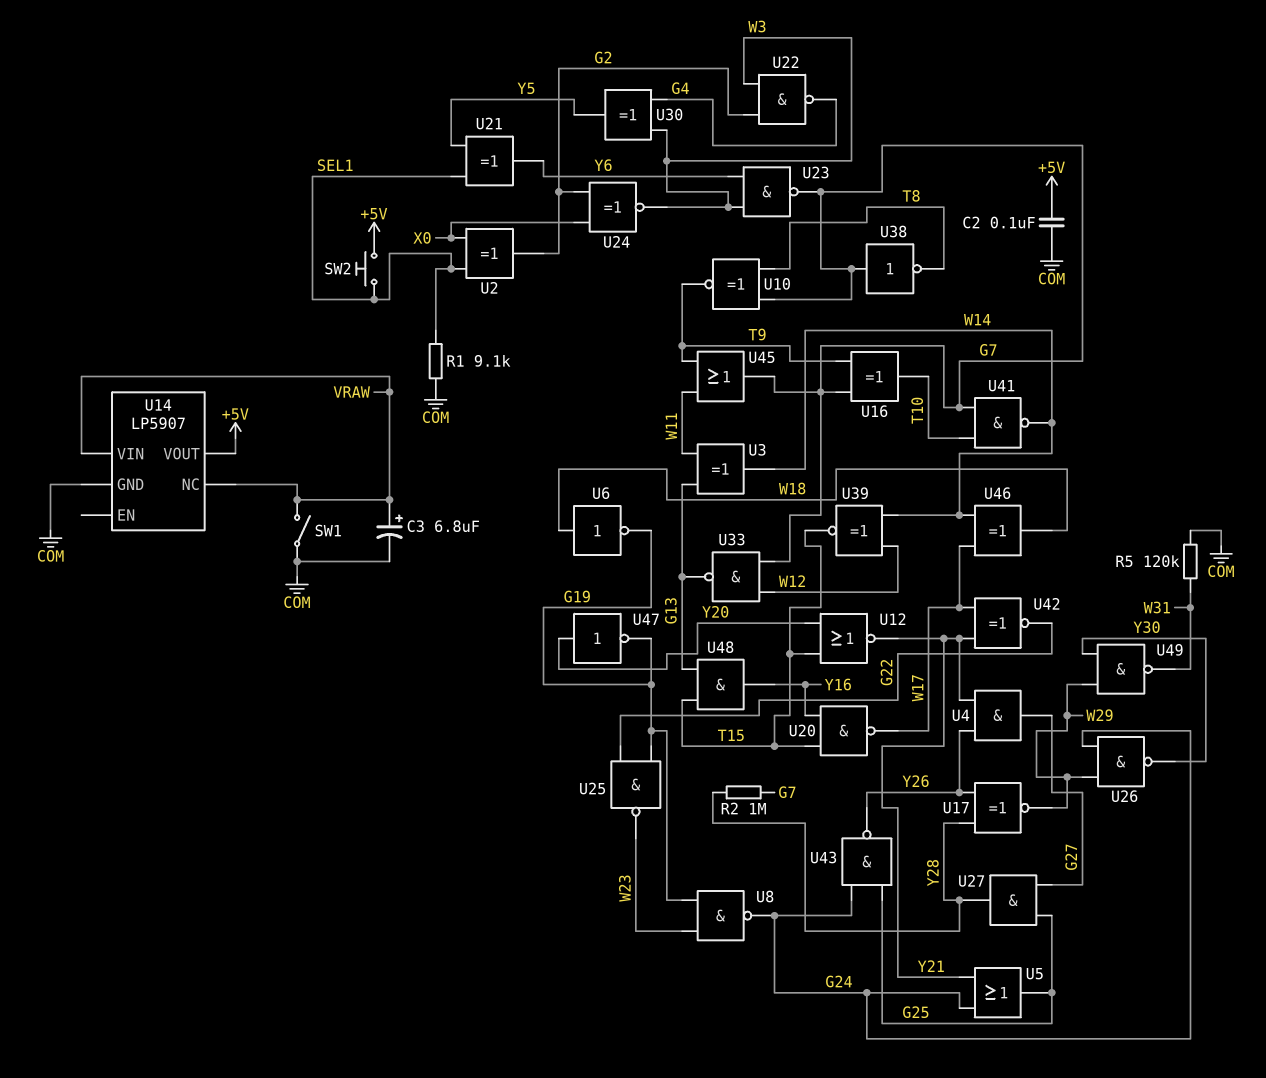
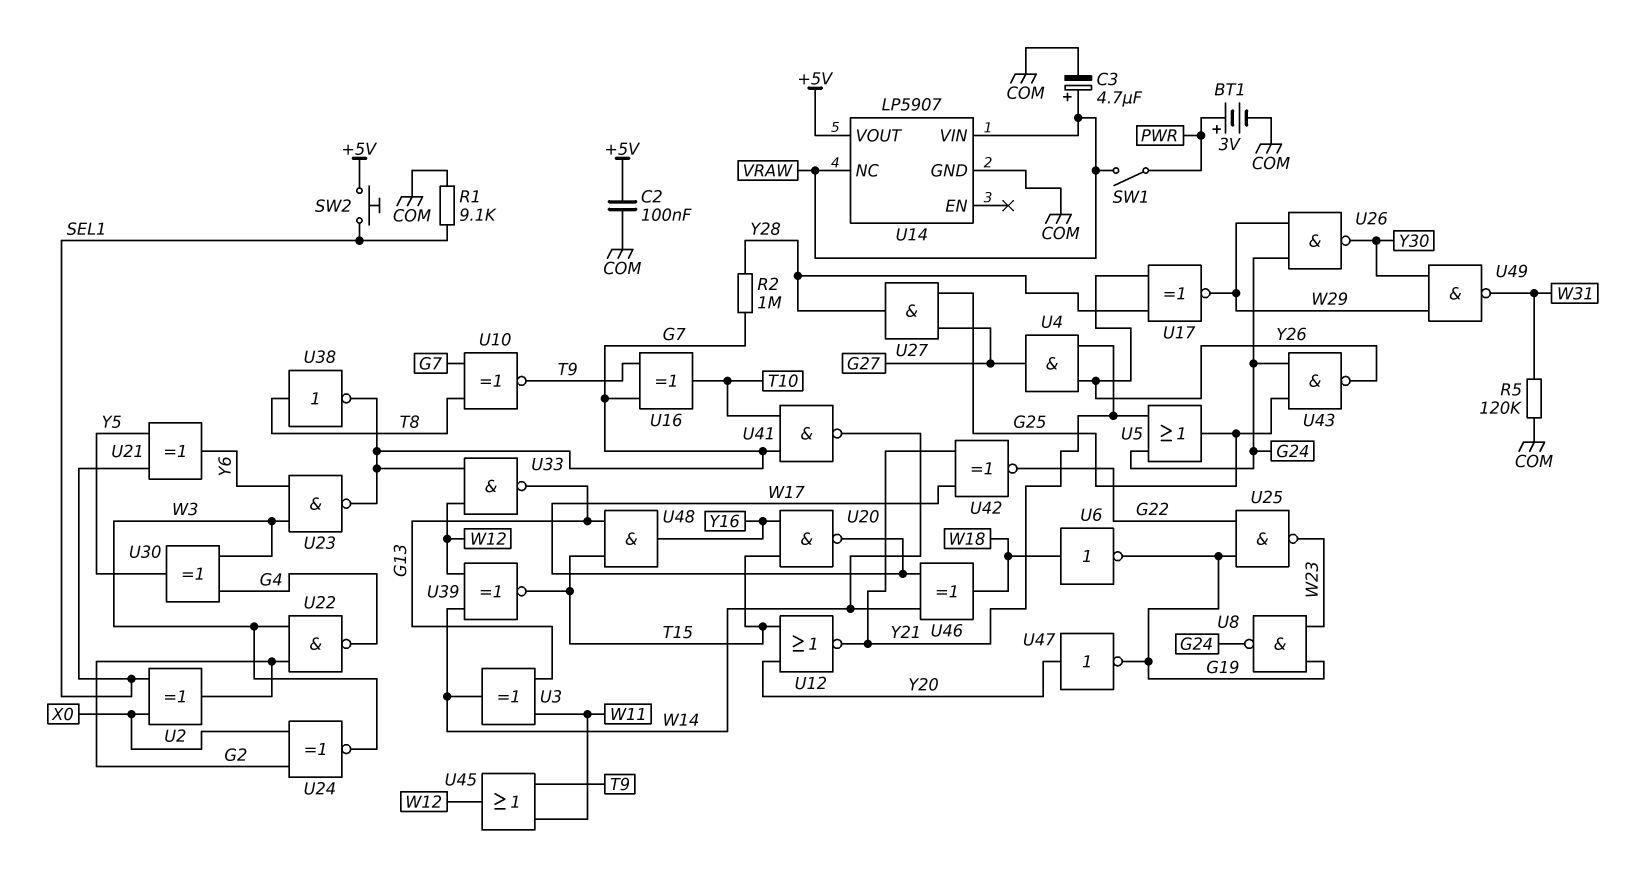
BT1: none -> 3V (plus PWR, minus COM)
C3: 6.8uF (plus VRAW, minus COM) -> 4.7uF (plus VRAW, minus COM)
SW1: switch (COM, VRAW) -> switch (PWR, VRAW)
U38: NOT (in G7, out T8) -> NOT (in T8, out G7)
U45: OR (in T9, in W11, out G7) -> OR (in T9, in W11, out W12)

